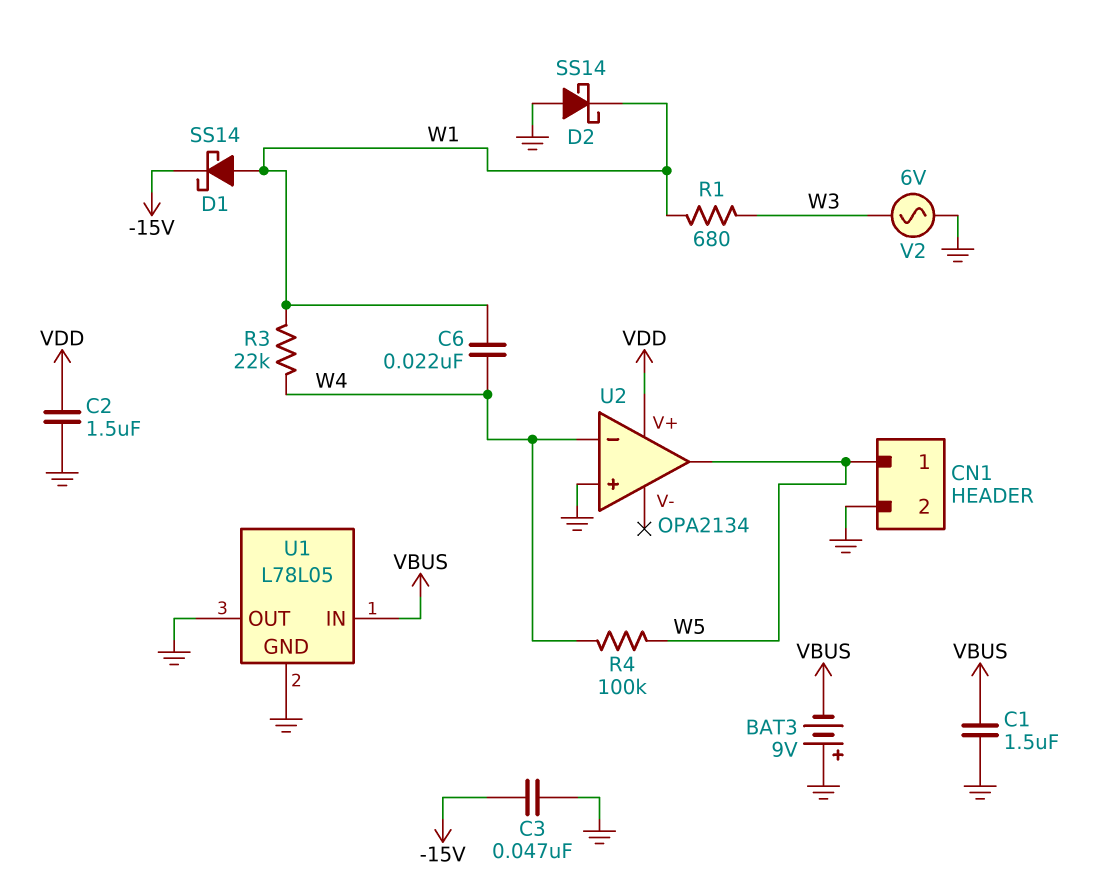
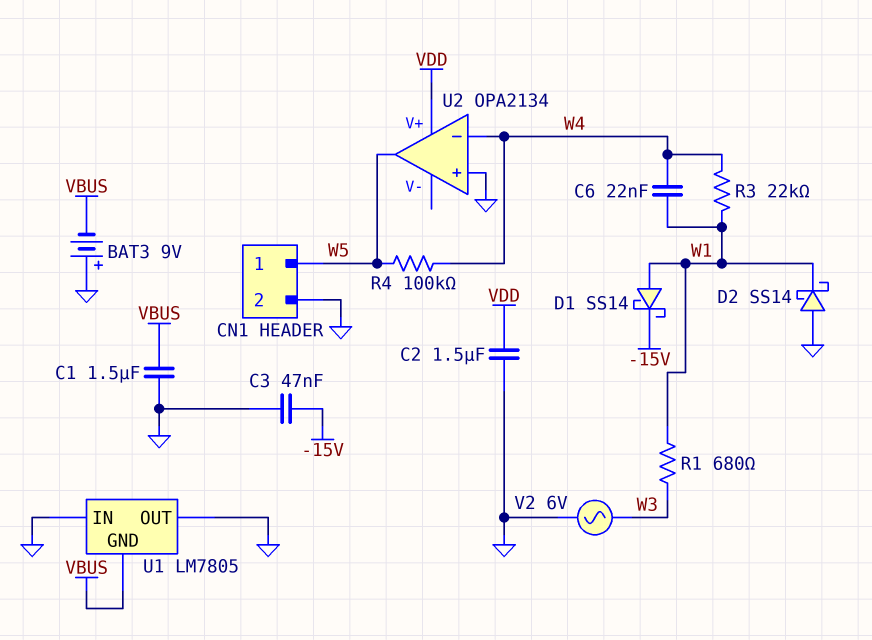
U1: L78L05 -> LM7805
U1 pin GND: GND -> VBUS
U1 pin IN: VBUS -> GND

